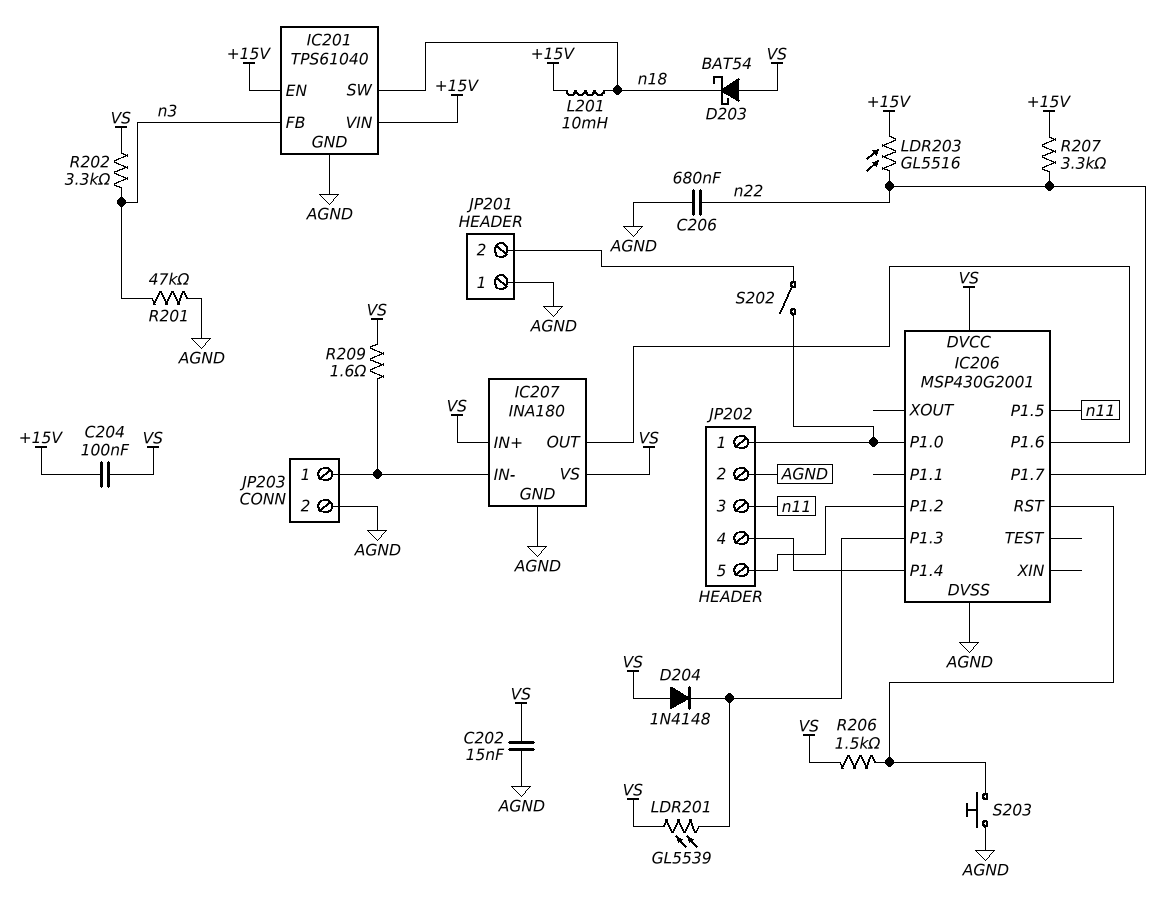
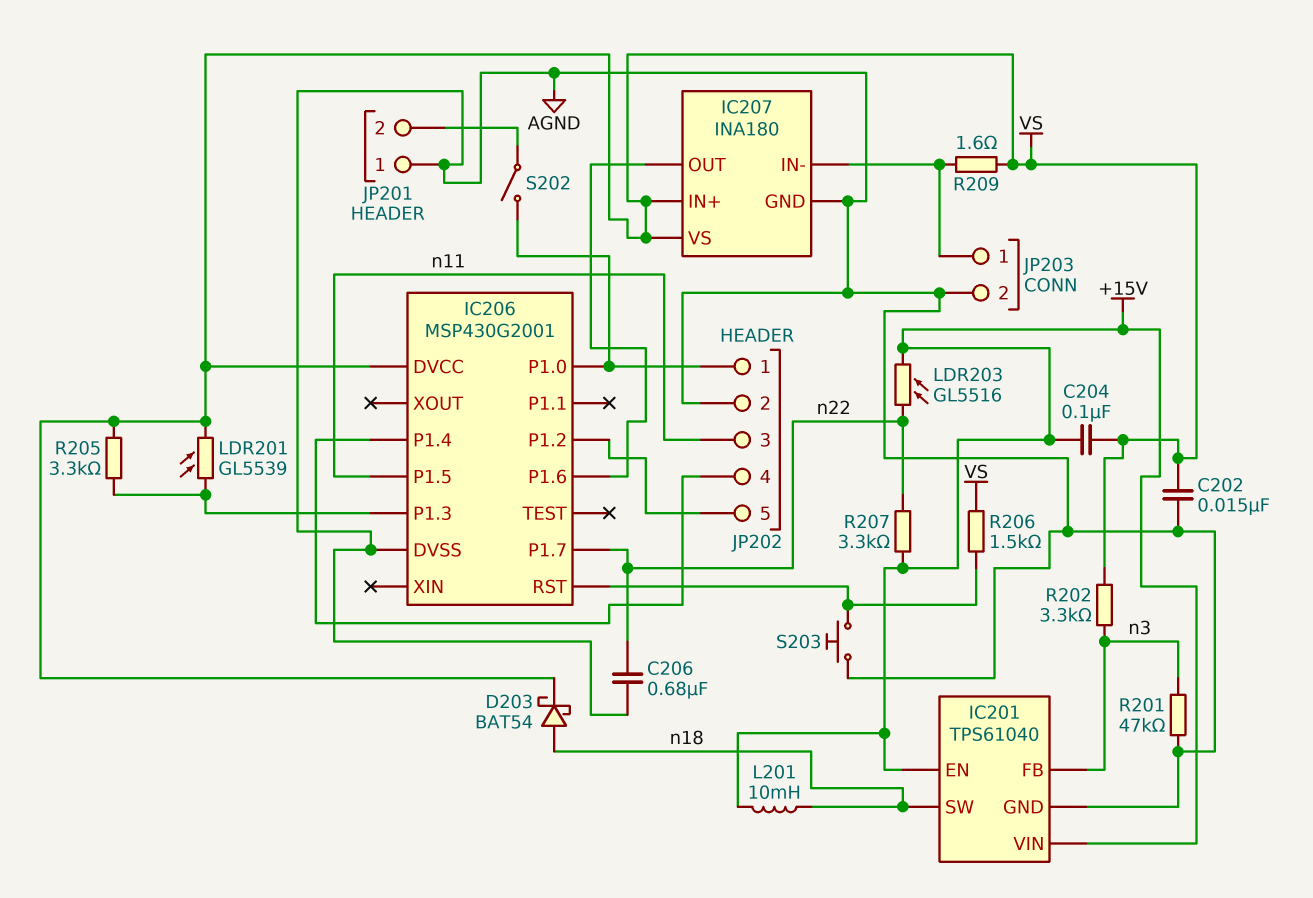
D203: schottky BAT54 (A VS, K n18) -> schottky BAT54 (A n18, K VS)
D204: diode 1N4148 (A VS, K IC206/P1.3) -> none
R205: none -> 3.3k (IC206/P1.3, VS)

